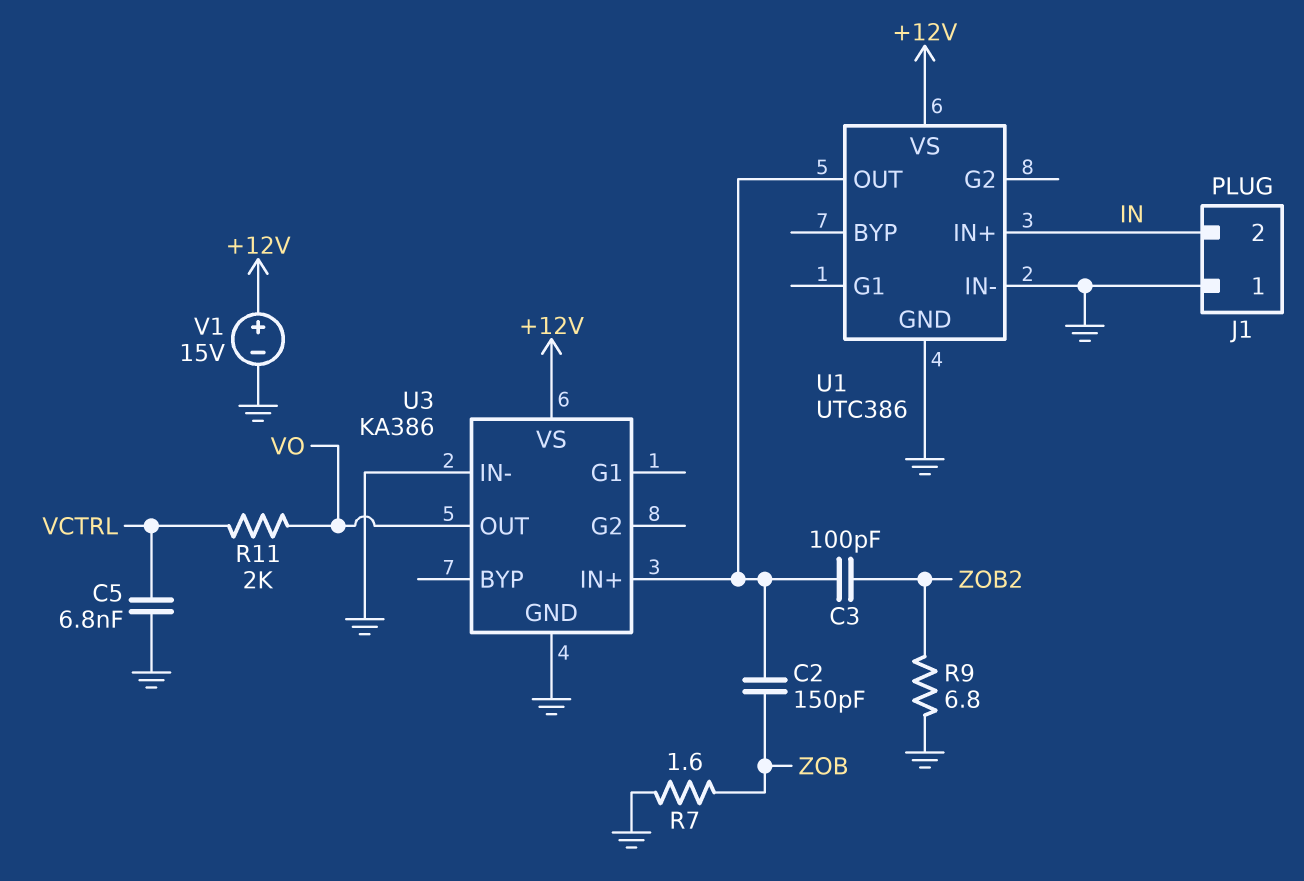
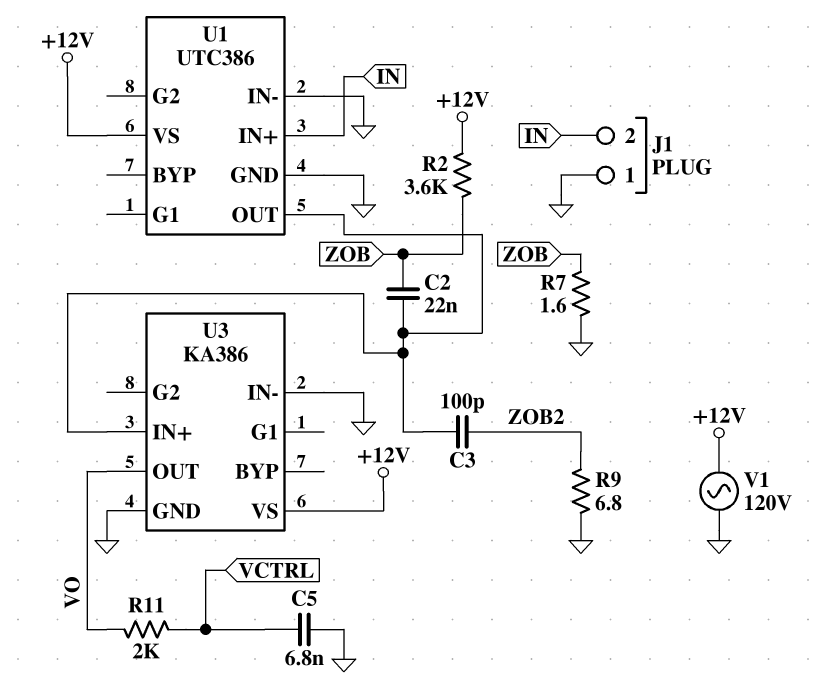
C2: 150pF (U1/OUT, ZOB) -> 22nF (U1/OUT, ZOB)
R2: none -> 3.6k (+12V, ZOB)
V1: 15V (plus +12V, minus GND) -> AC 120V (+12V, GND)

